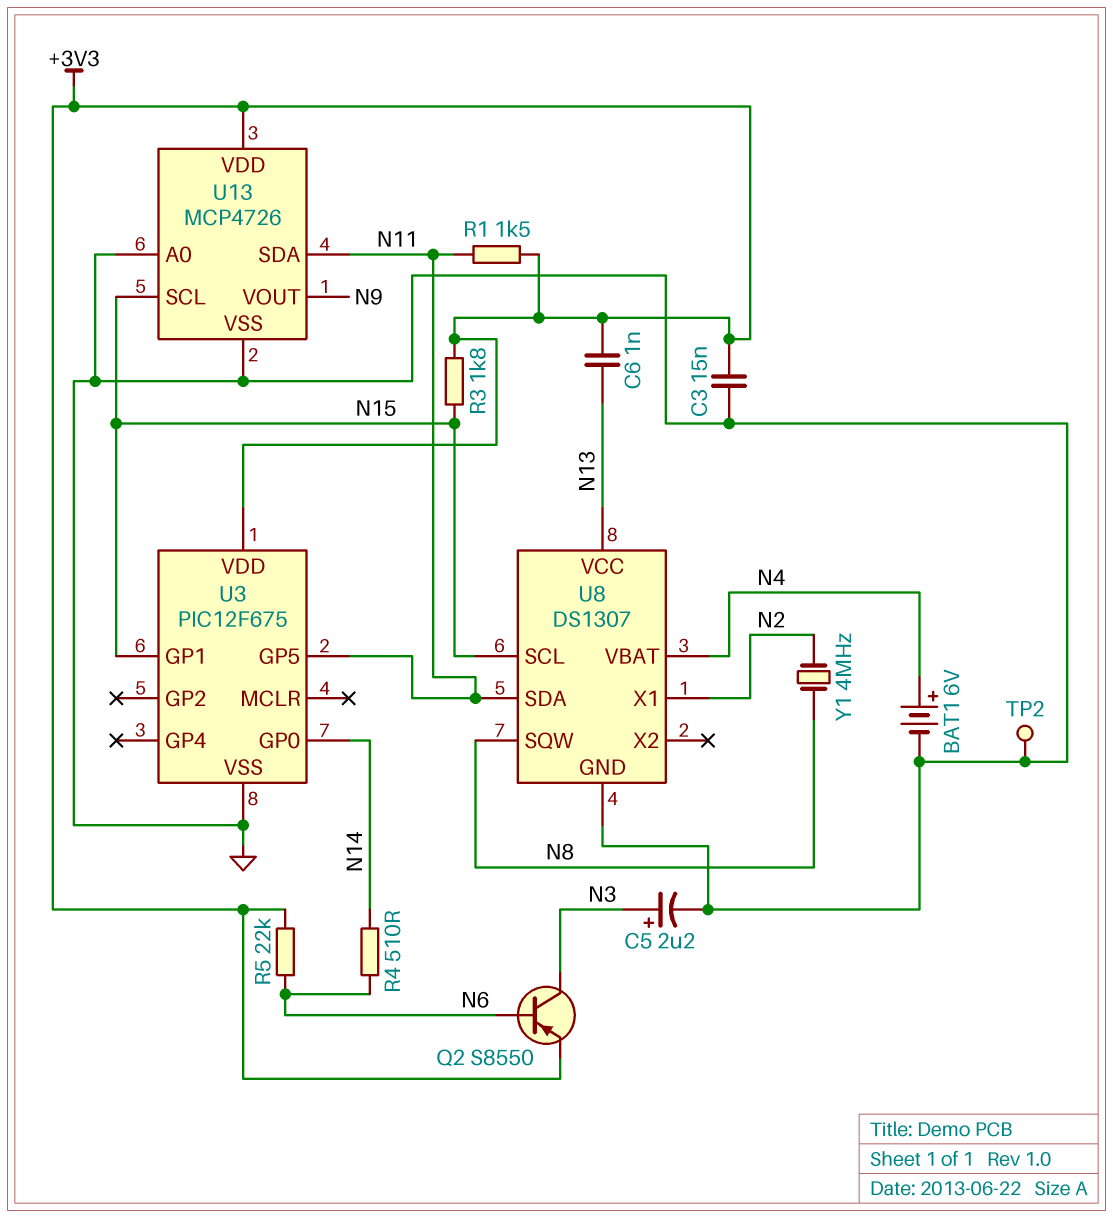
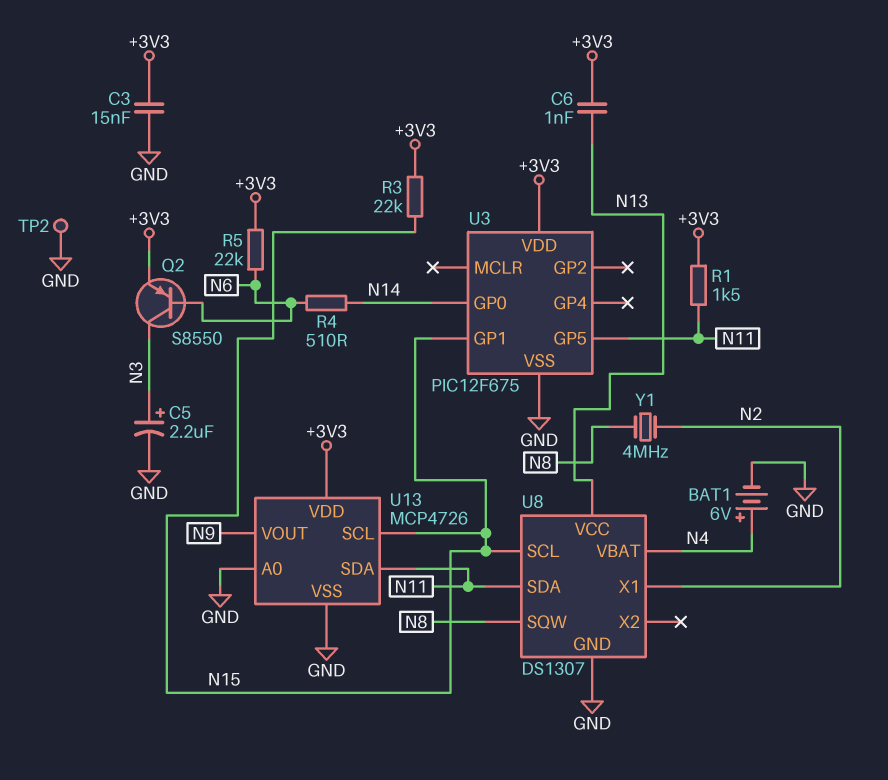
R3: 1.8k (+3V3, N15) -> 22k (+3V3, N15)

